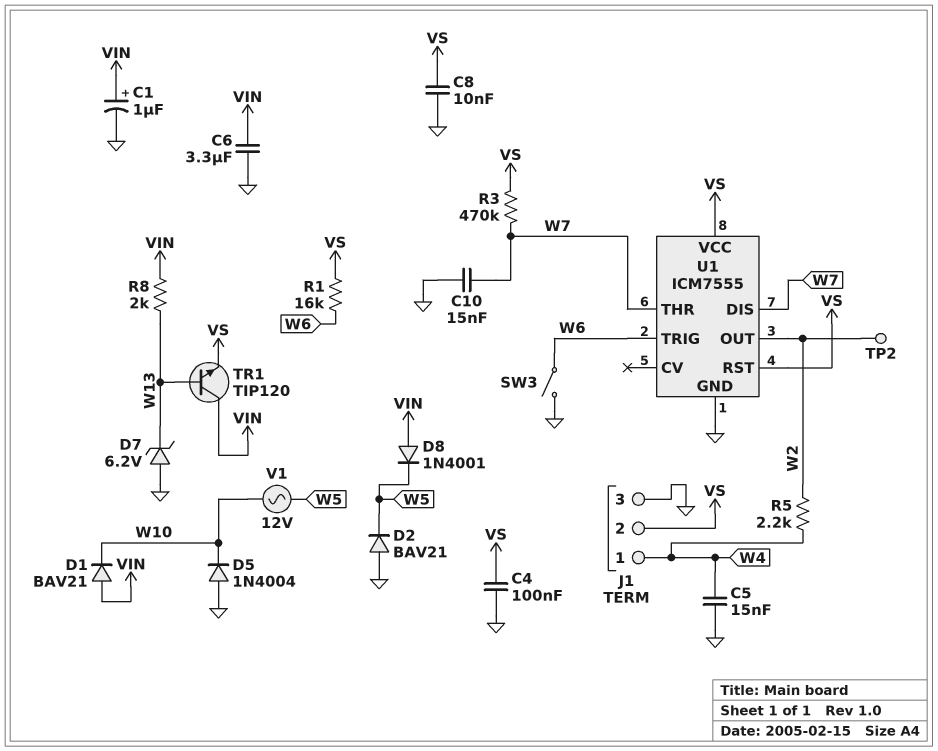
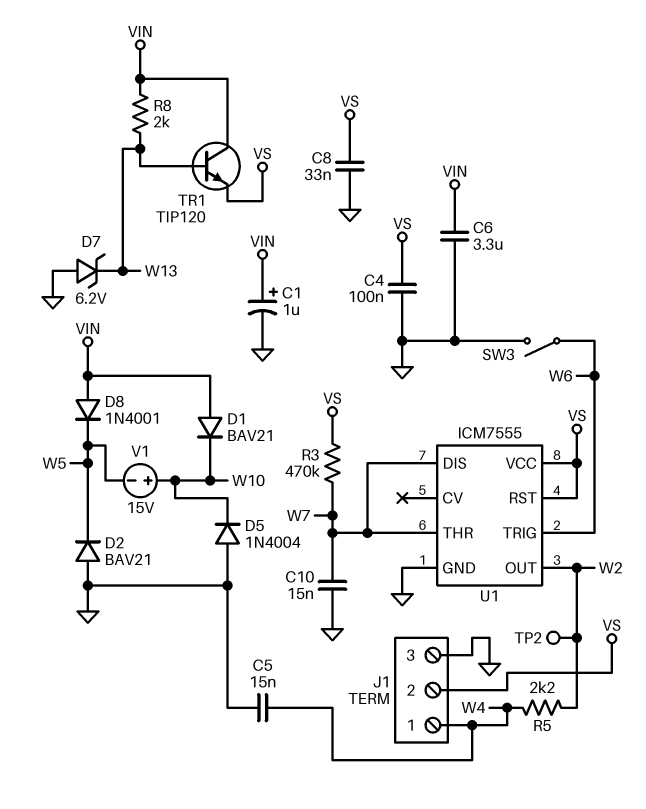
C8: 10nF (GND, VS) -> 33nF (GND, VS)
R1: 16k (VS, W6) -> none
V1: AC 12V (W5, W10) -> 15V (plus W10, minus W5)

